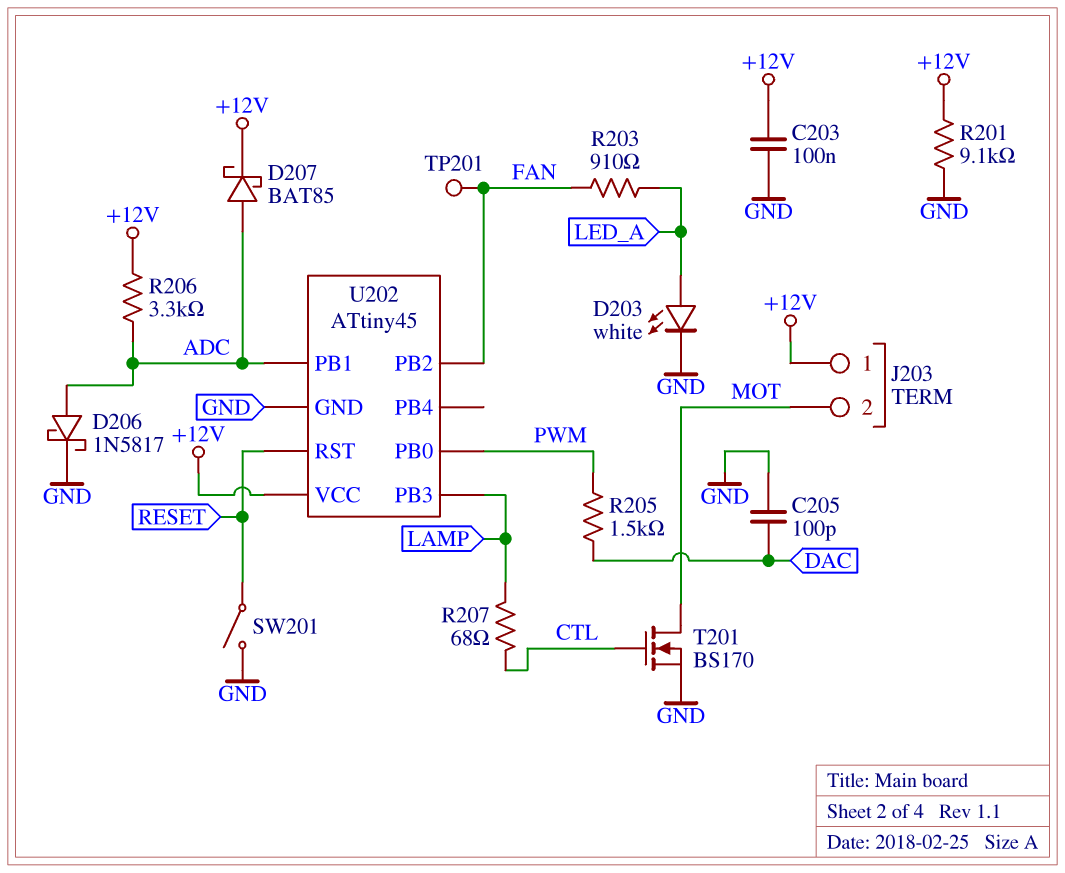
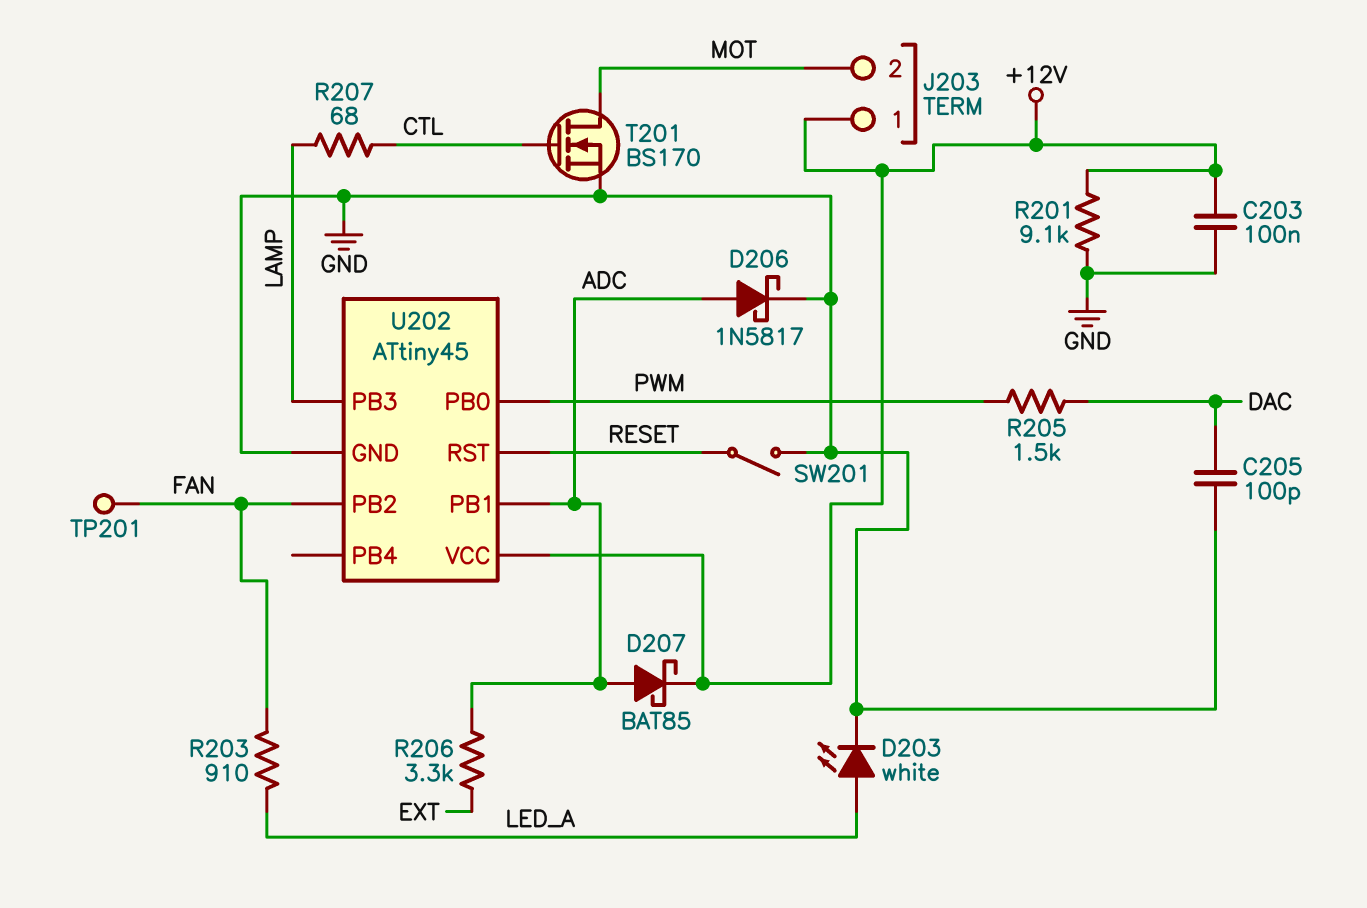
R206: 3.3k (+12V, ADC) -> 3.3k (ADC, EXT)

